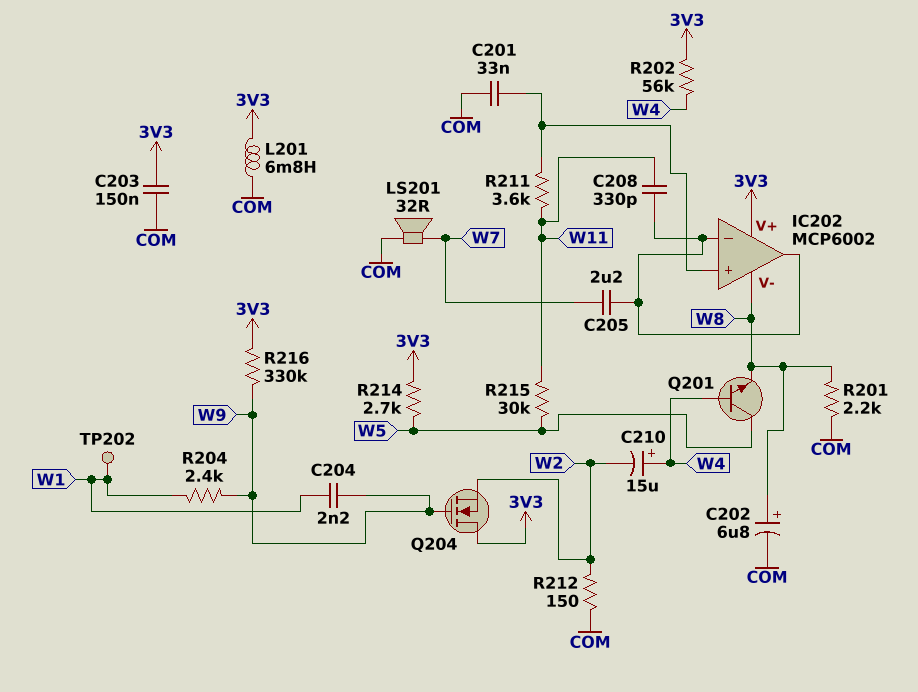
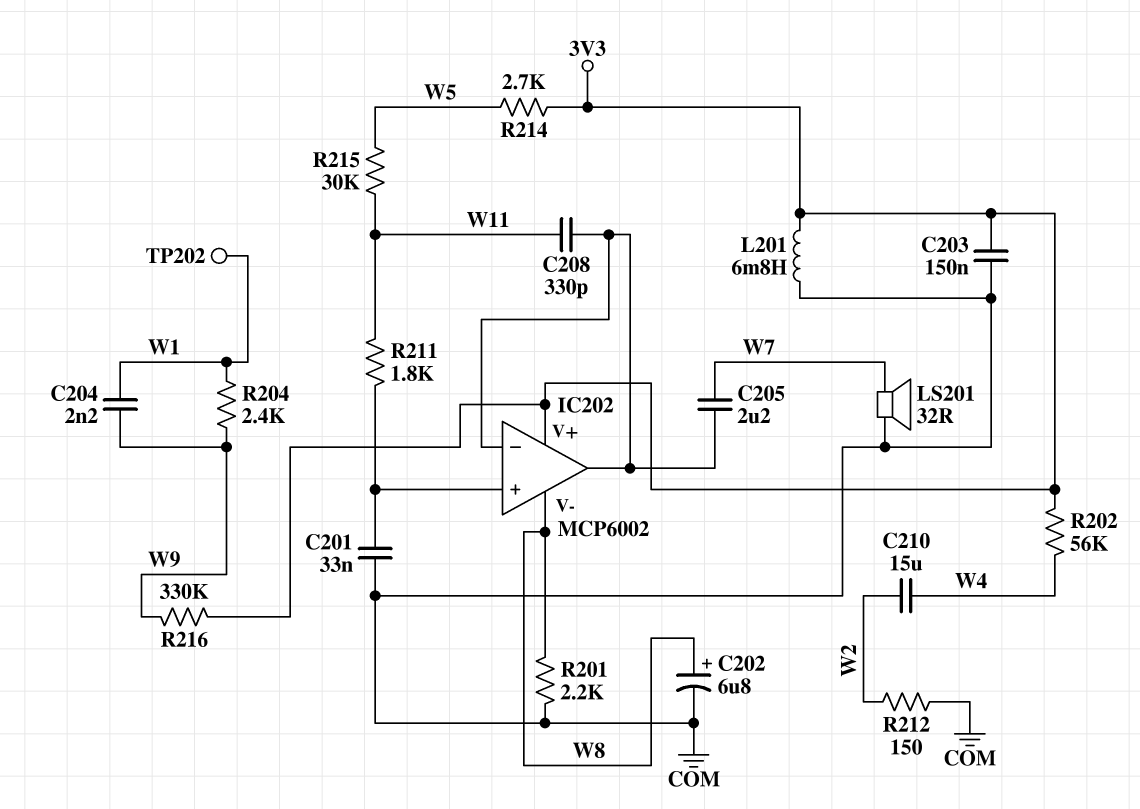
C210: 15uF (plus W4, minus W2) -> 15uF (W2, W4)
Q201: NPN (B W4, C W5, E W8) -> none
Q204: NMOS (G W9, D 3V3, S W2) -> none
R211: 3.6k (IC202/in+, W11) -> 1.8k (IC202/in+, W11)

